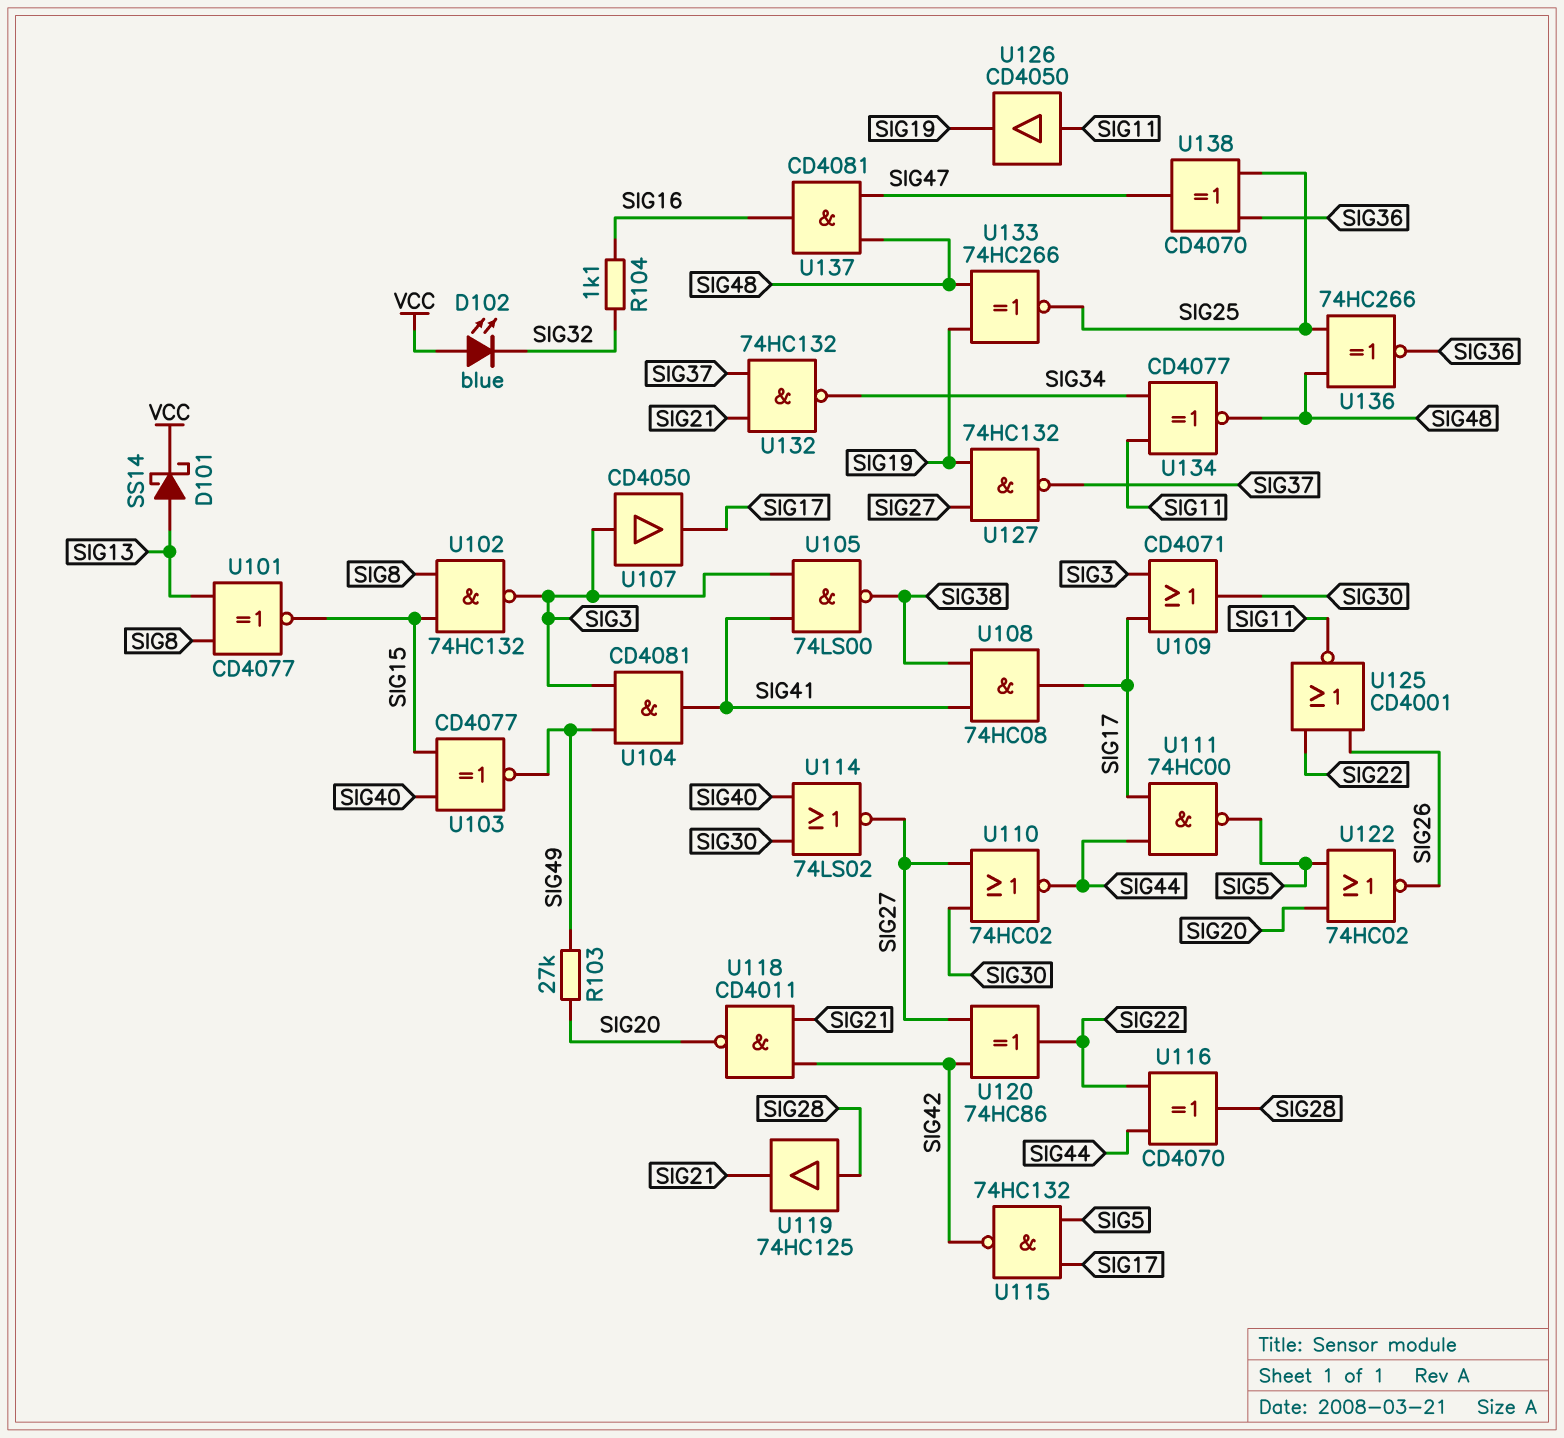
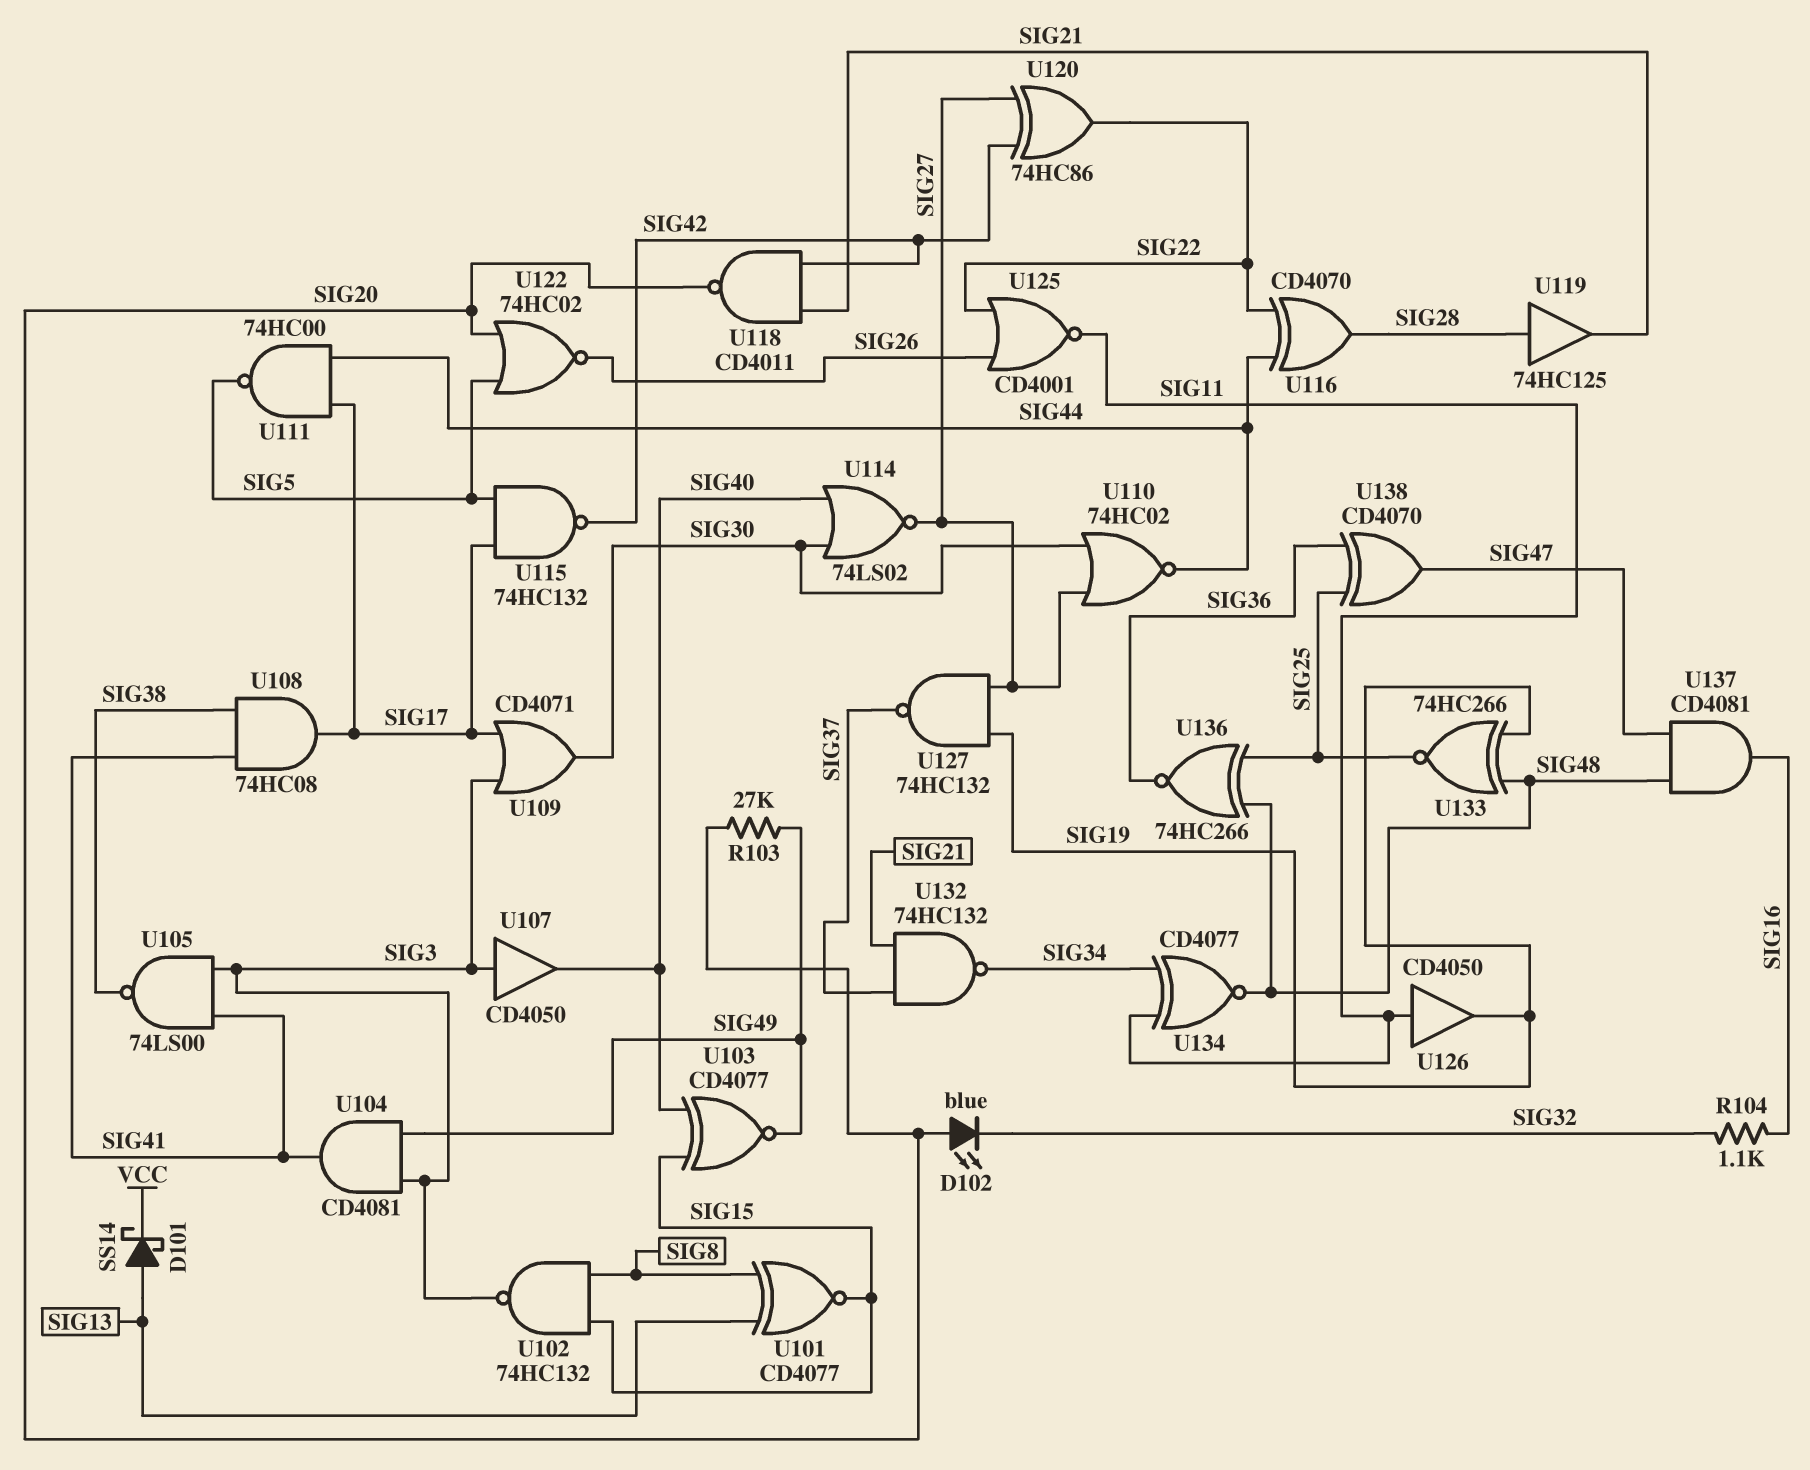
D102: LED blue (A VCC, K SIG32) -> LED blue (A SIG20, K SIG32)
U107: buffer CD4050 (in SIG3, out SIG17) -> buffer CD4050 (in SIG3, out SIG40)

